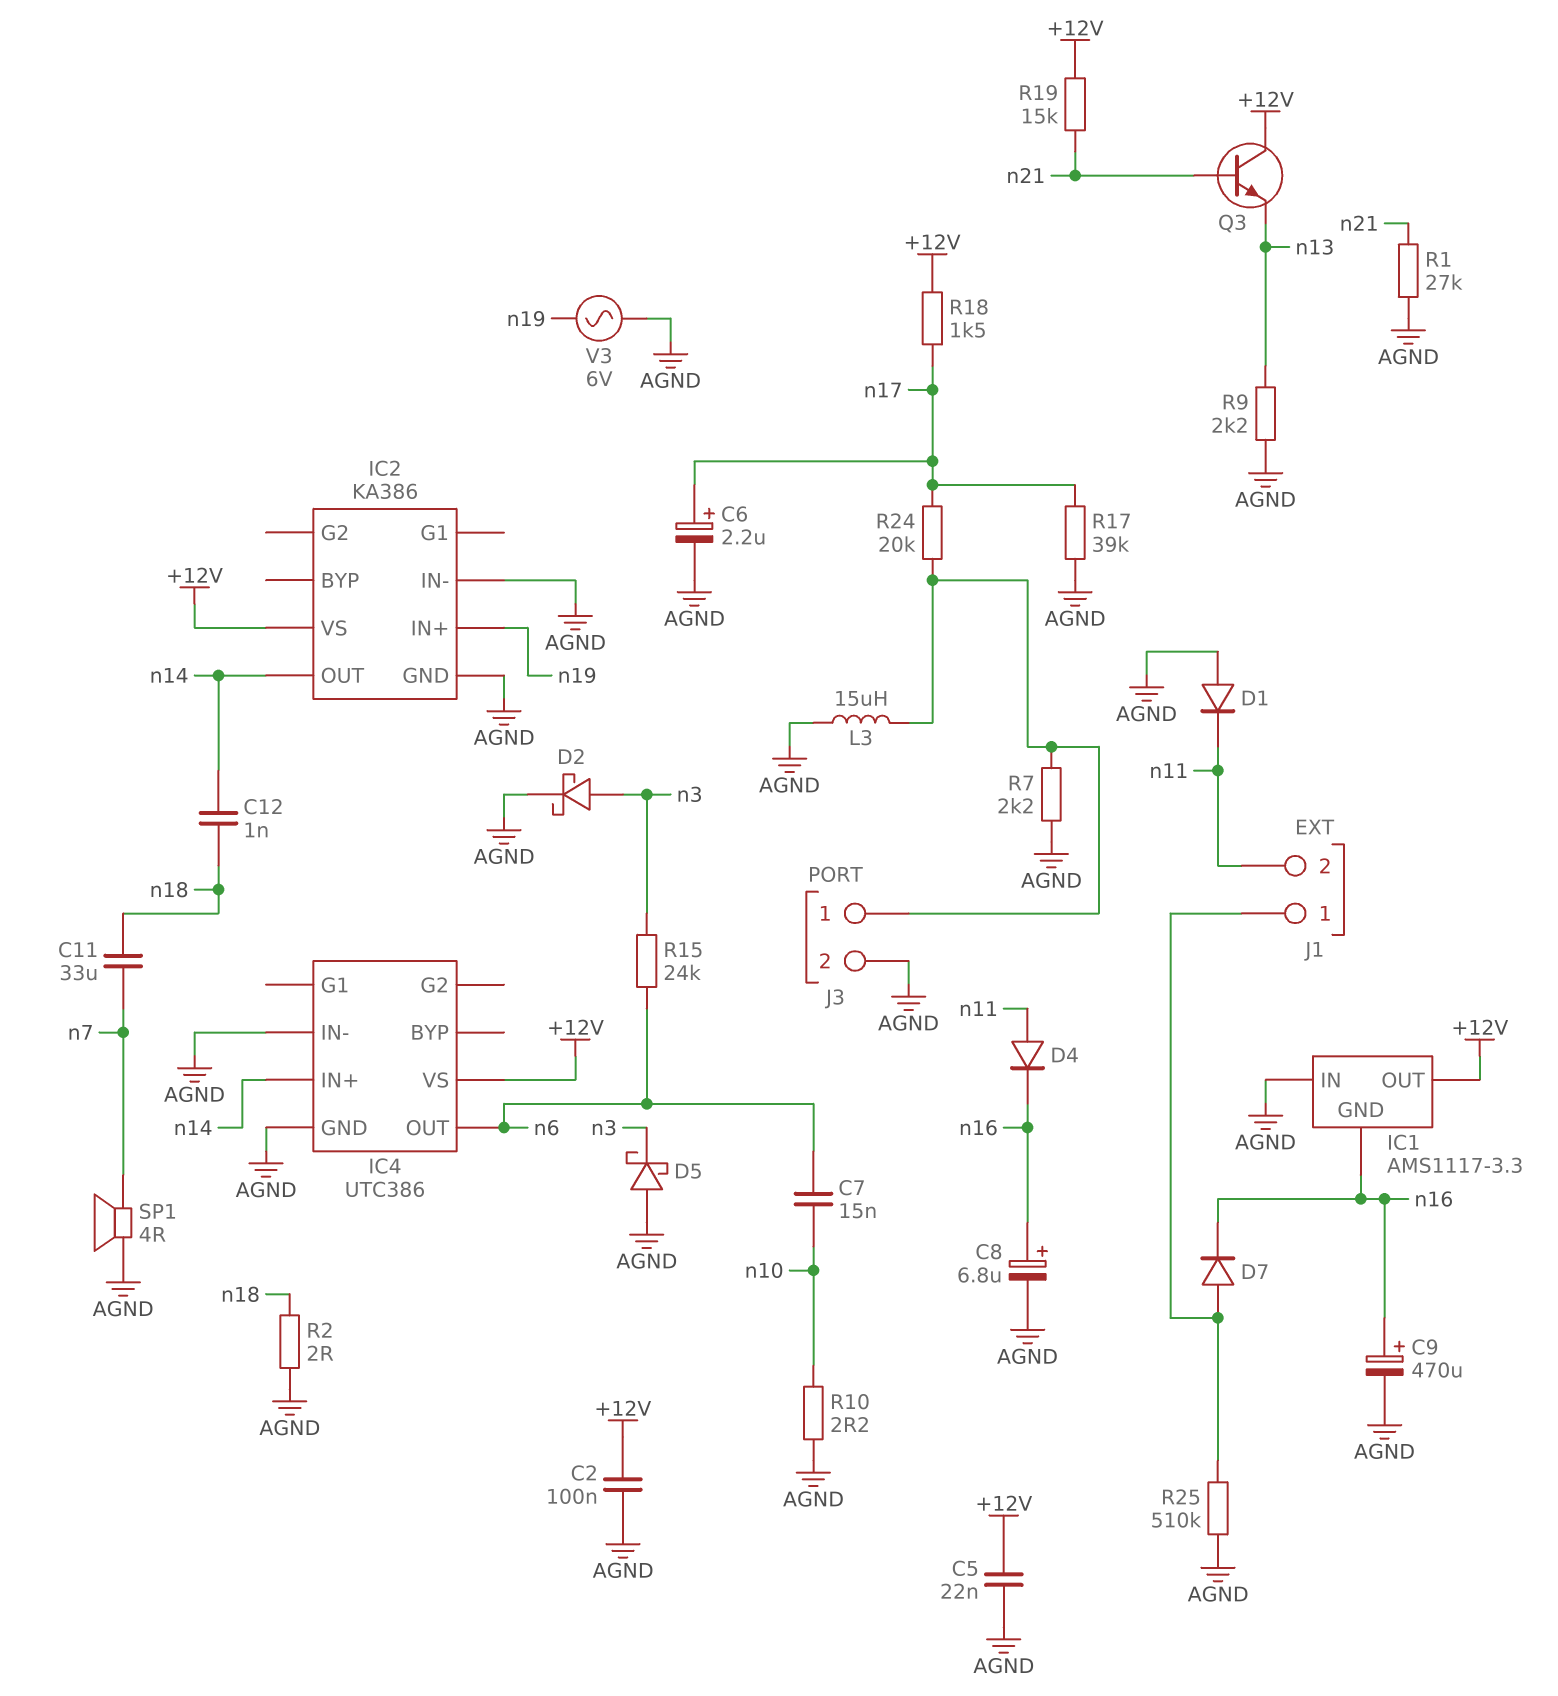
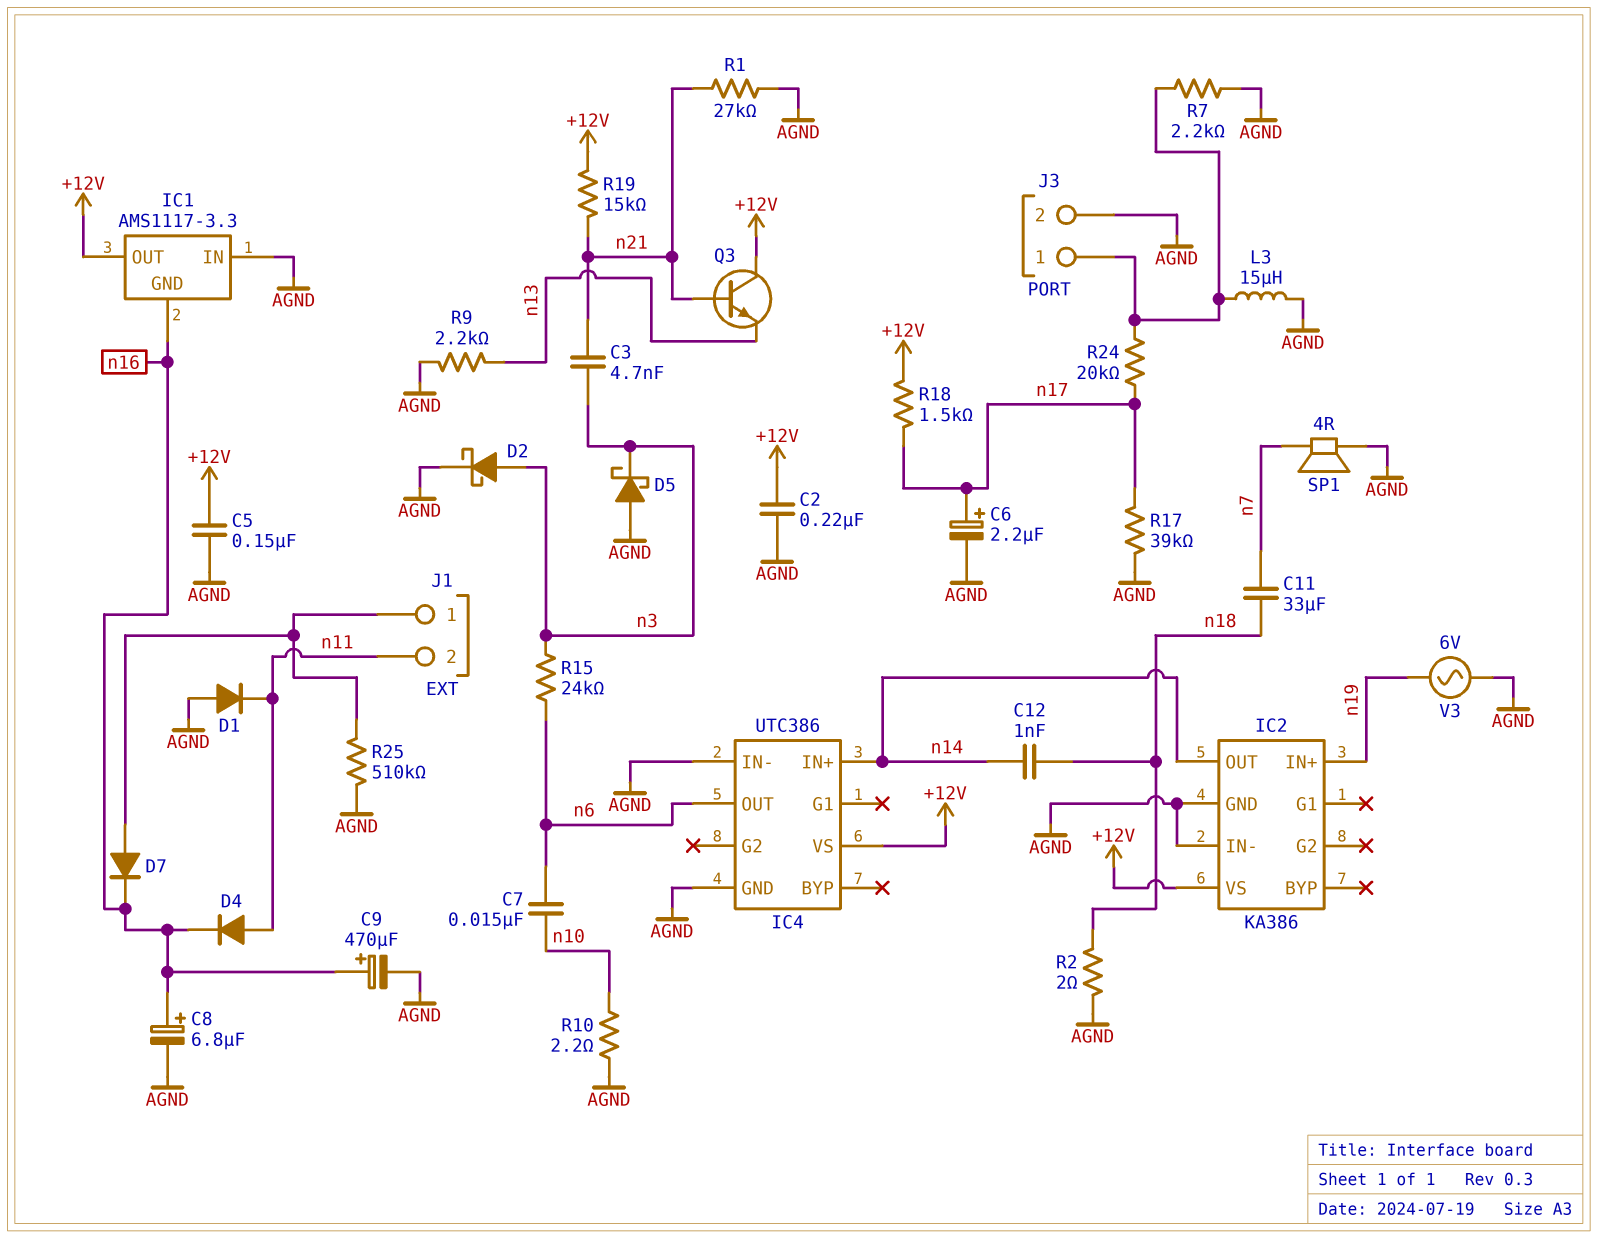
C2: 100nF (+12V, AGND) -> 220nF (+12V, AGND)
C3: none -> 4.7nF (n3, n21)
C5: 22nF (+12V, AGND) -> 150nF (+12V, AGND)

